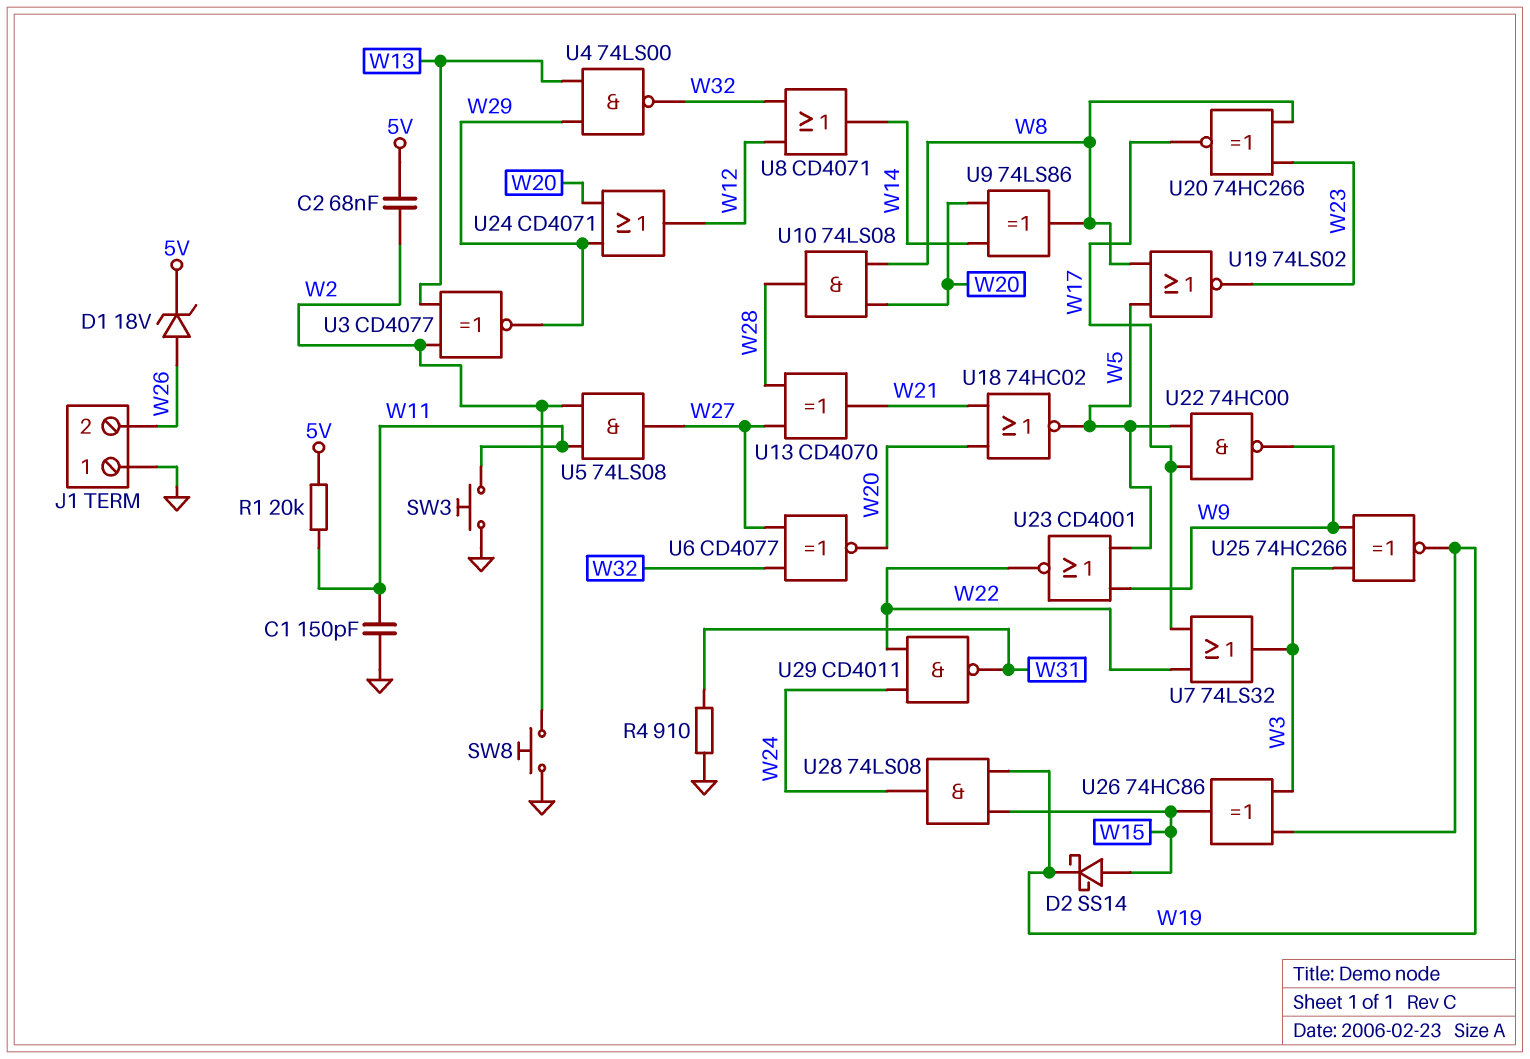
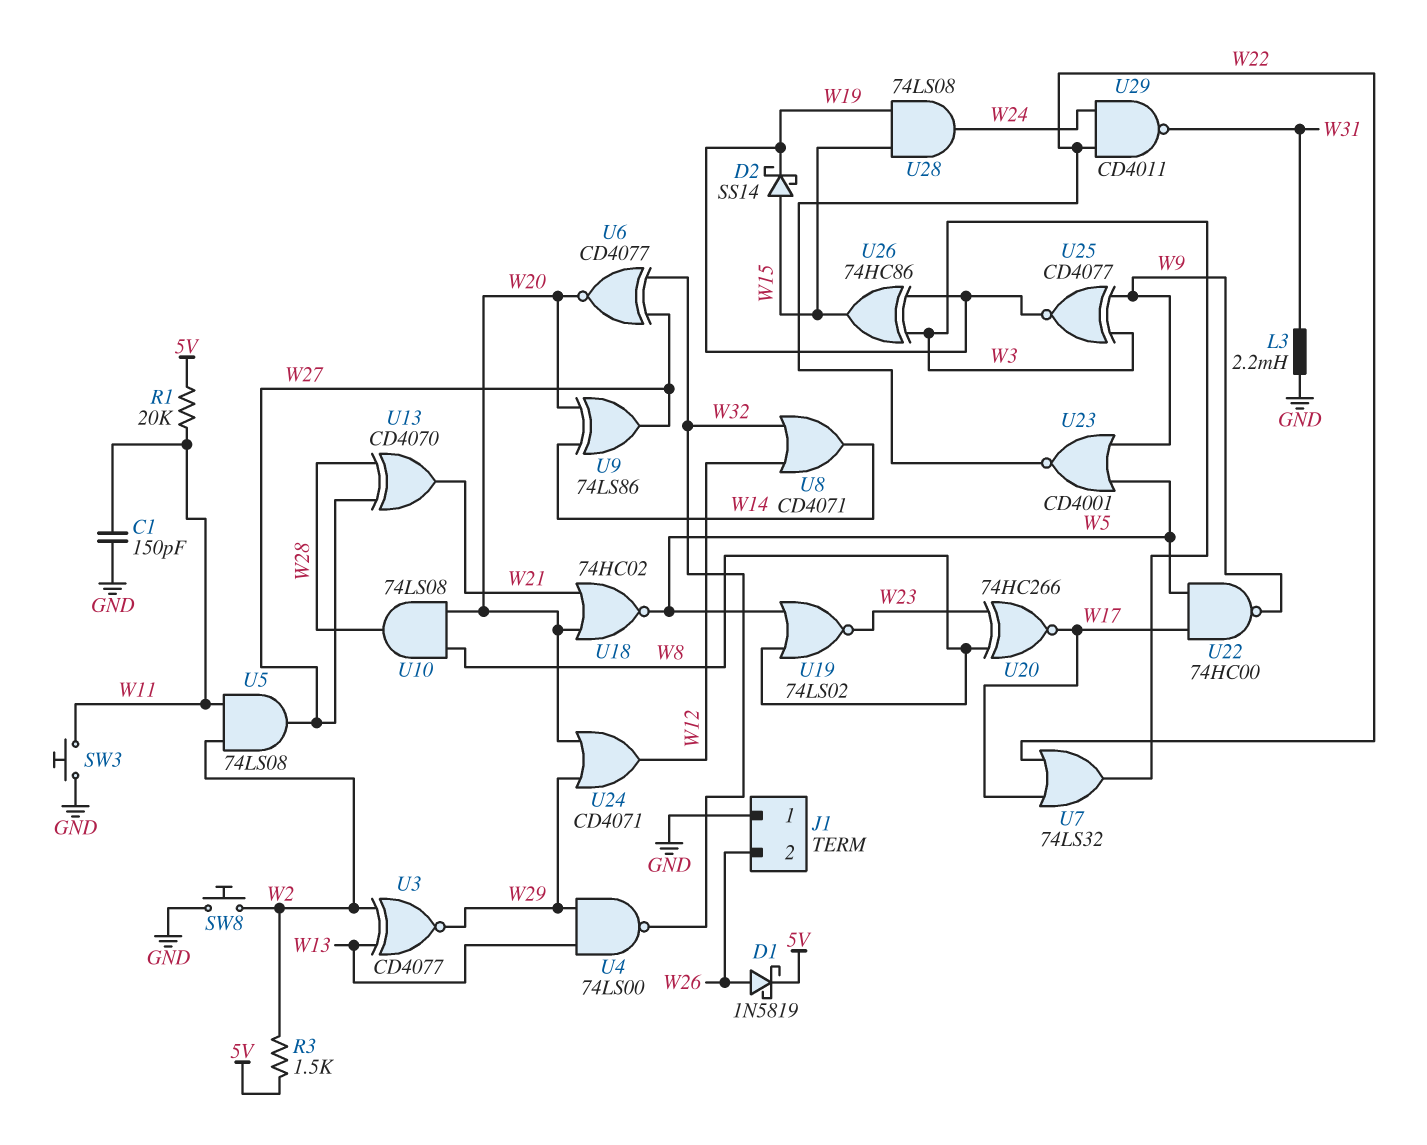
C2: 68nF (5V, W2) -> none
D1: zener 18V (A W26, K 5V) -> schottky 1N5819 (A W26, K 5V)
L3: none -> 2.2mH (GND, W31)
R3: none -> 1.5k (5V, W2)
R4: 910 (GND, W31) -> none
U9: XOR 74LS86 (in W14, in W20, out W8) -> XOR 74LS86 (in W14, in W20, out W27)
U25: XNOR 74HC266 (in W3, in W9, out W19) -> XNOR CD4077 (in W3, in W9, out W19)

